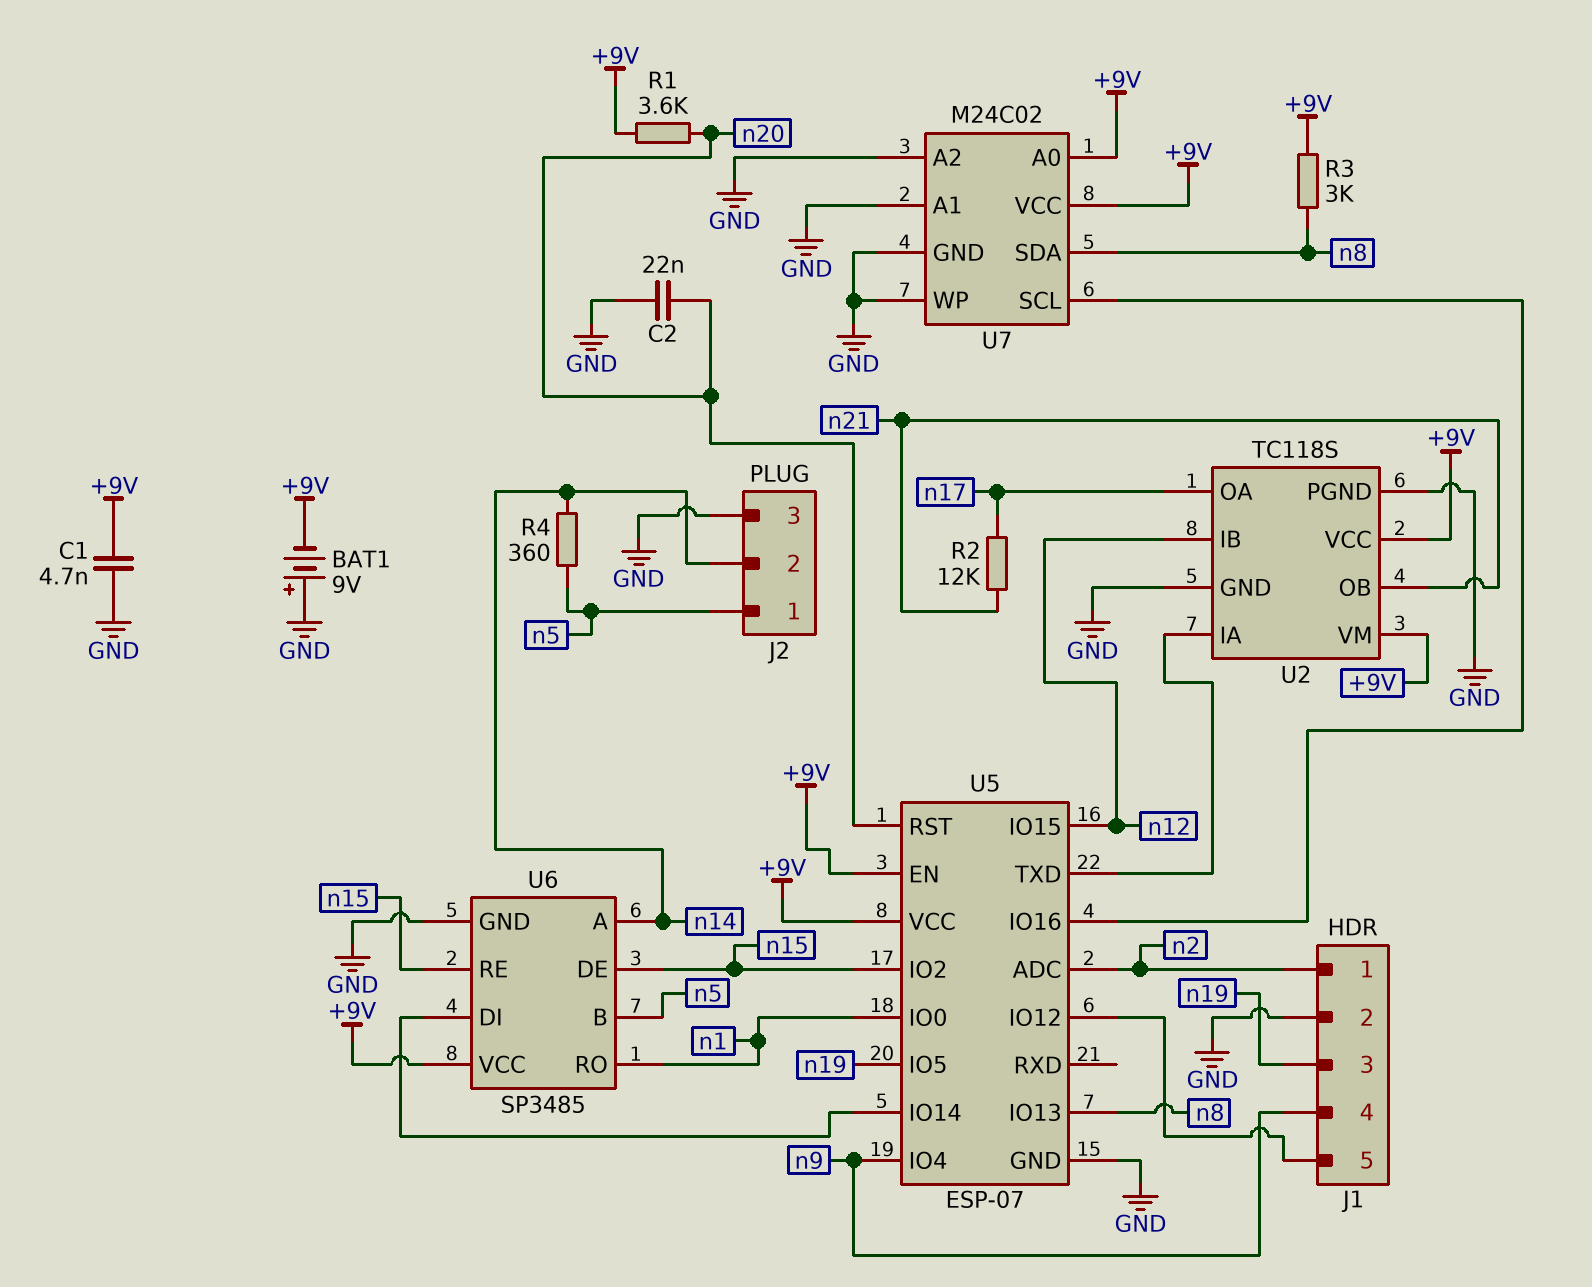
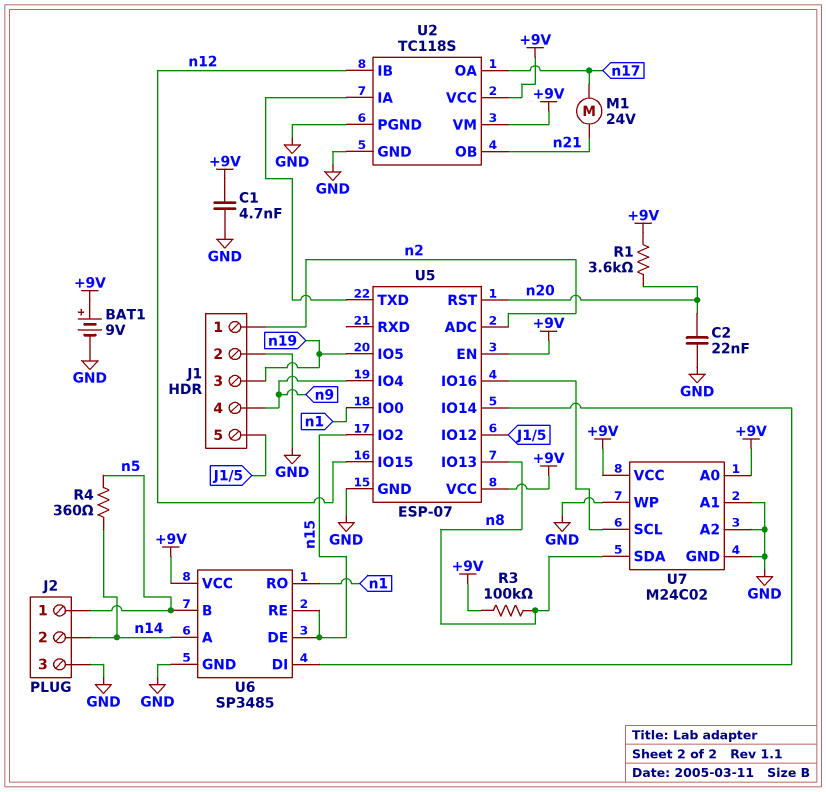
BAT1: 9V (plus GND, minus +9V) -> 9V (plus +9V, minus GND)
M1: none -> motor 24V (n17, n21)
R2: 12k (n17, n21) -> none
R3: 3k (+9V, n8) -> 100k (+9V, n8)

